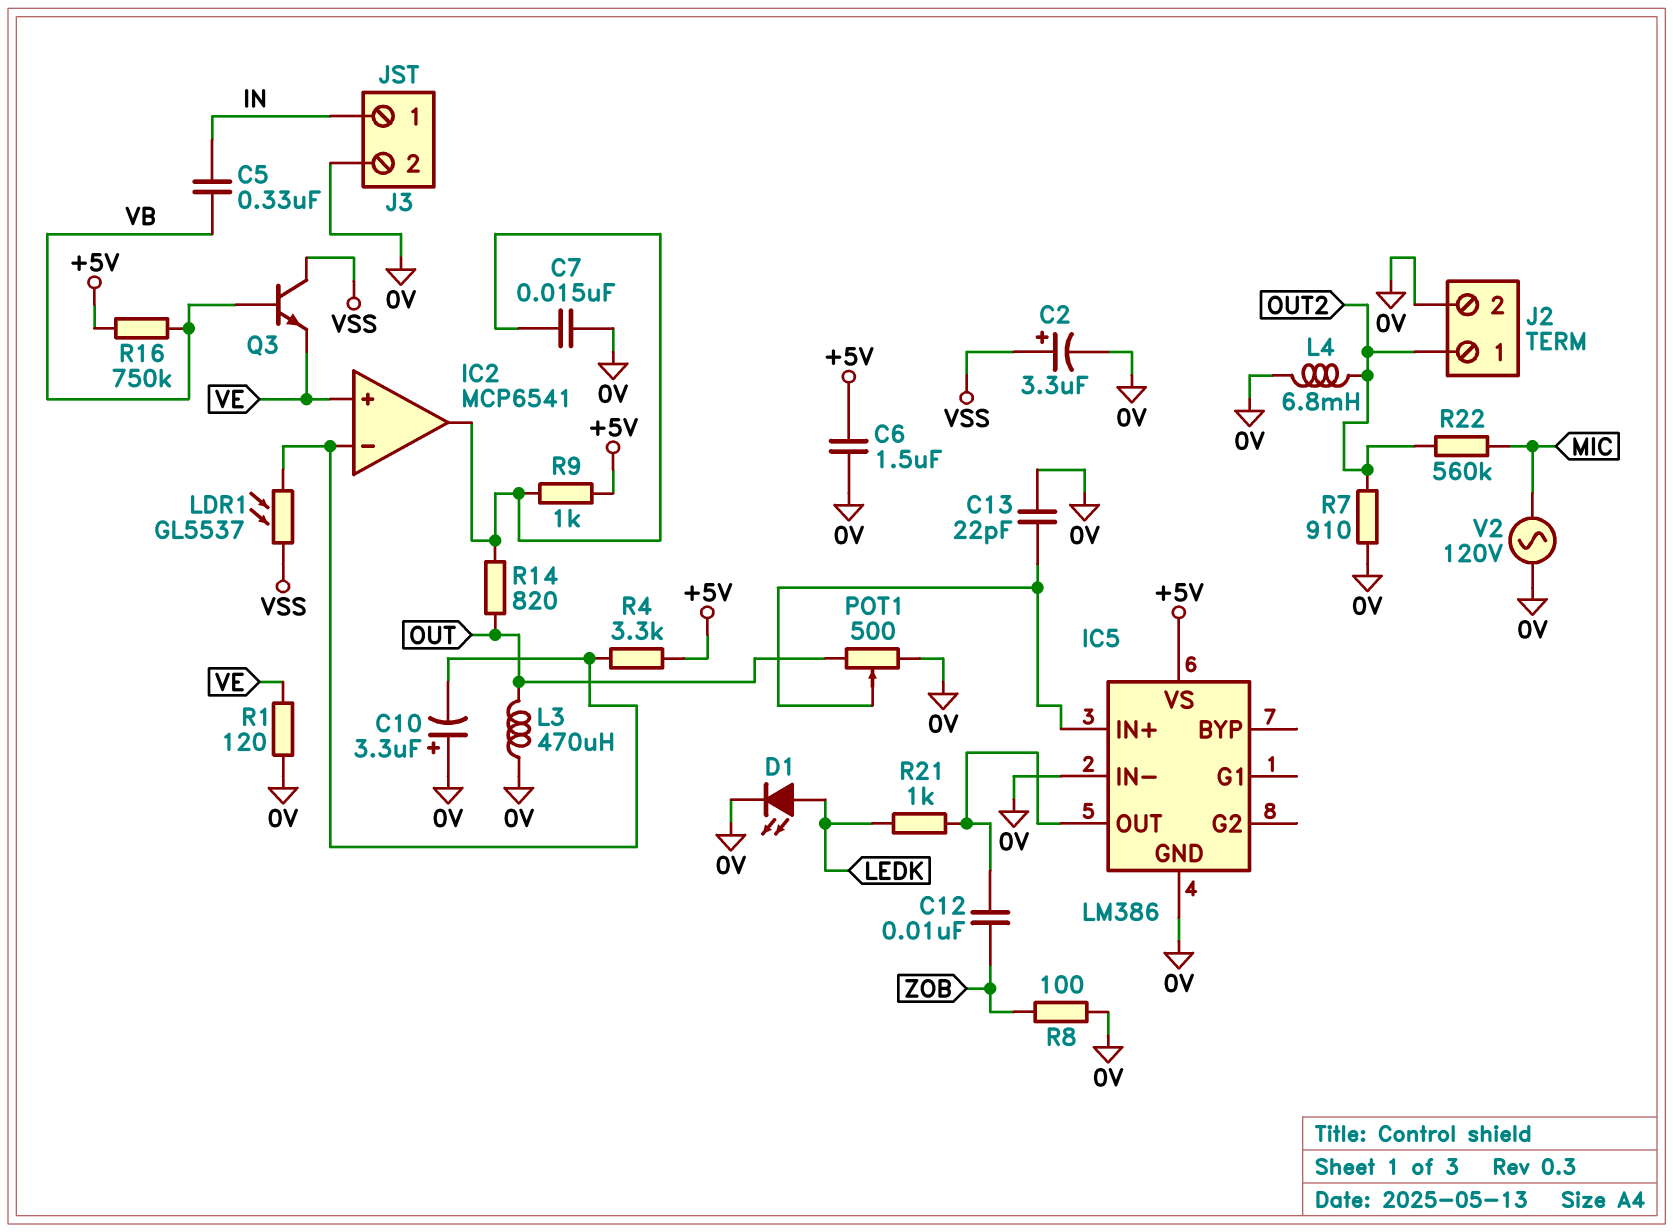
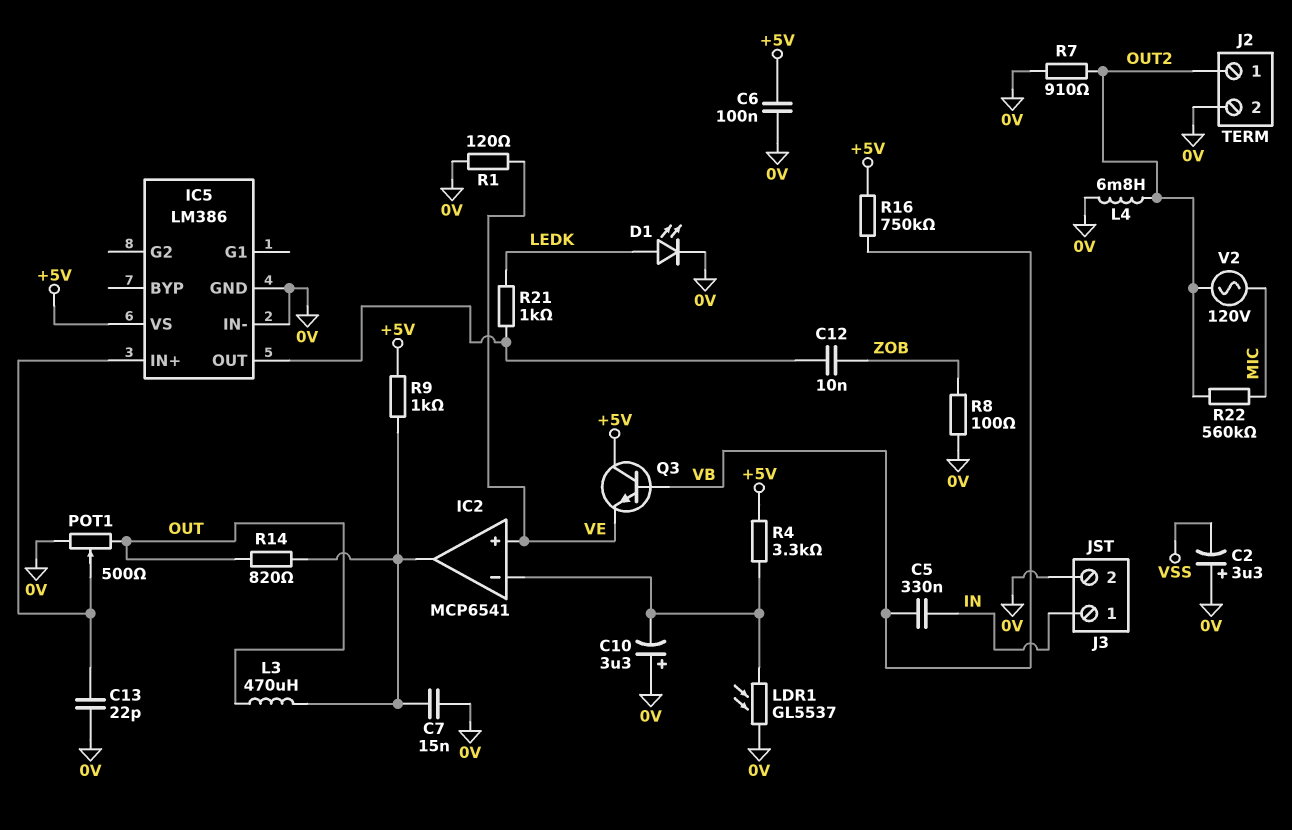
C2: 3.3uF (plus VSS, minus 0V) -> 3.3uF (plus 0V, minus VSS)
C6: 1.5uF (+5V, 0V) -> 100nF (+5V, 0V)
L3: 470uH (0V, OUT) -> 470uH (IC2/out, OUT)
LDR1: GL5537 (IC2/in-, VSS) -> GL5537 (0V, IC2/in-)
Q3: NPN (B VB, C VSS, E VE) -> NPN (B VB, C +5V, E VE)
V2: AC 120V (0V, MIC) -> AC 120V (MIC, OUT2)

